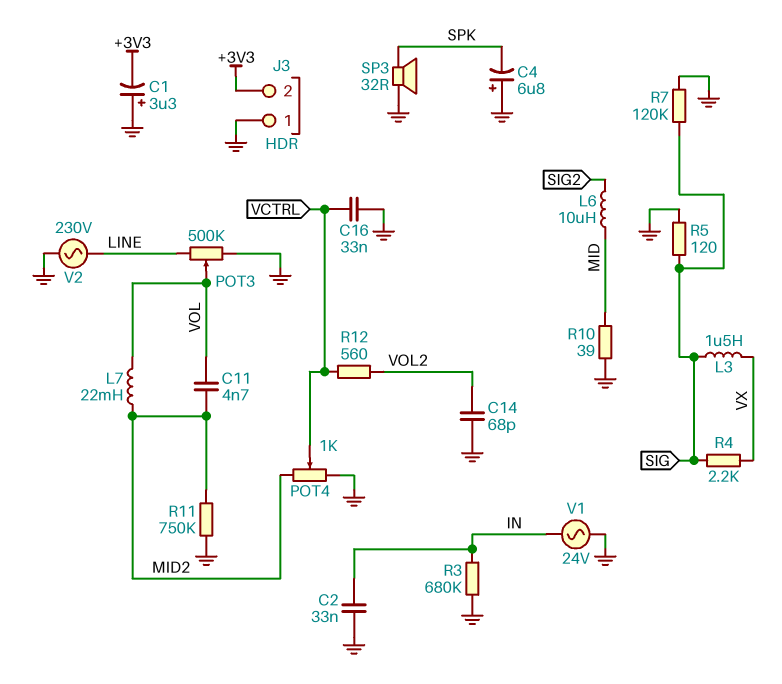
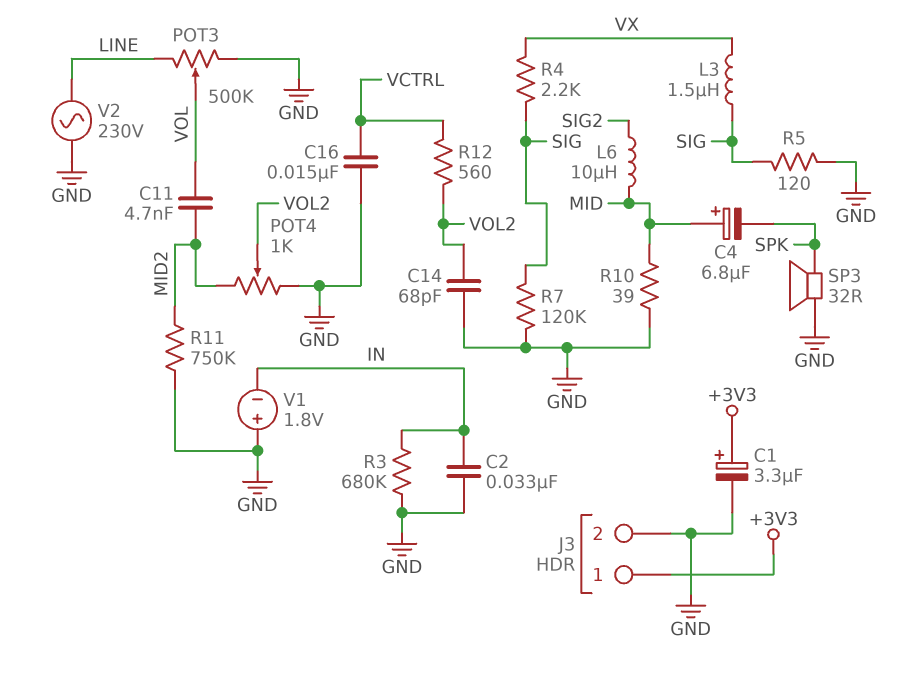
C1: 3.3uF (plus GND, minus +3V3) -> 3.3uF (plus +3V3, minus GND)
C4: 6.8uF (plus GND, minus SPK) -> 6.8uF (plus MID, minus SPK)
C16: 33nF (GND, VCTRL) -> 15nF (GND, VCTRL)
J3 pin 1: GND -> +3V3
J3 pin 2: +3V3 -> GND
L7: 22mH (MID2, VOL) -> none
POT4: 1k (GND, MID2, wiper VCTRL) -> 1k (GND, MID2, wiper VOL2)
V1: AC 24V (GND, IN) -> 1.8V (plus GND, minus IN)

